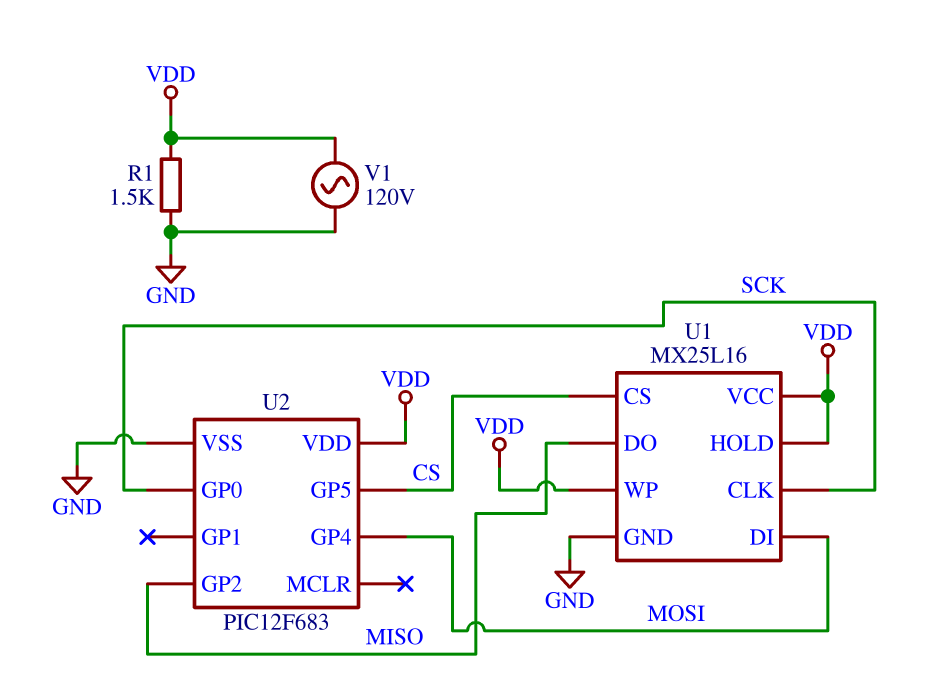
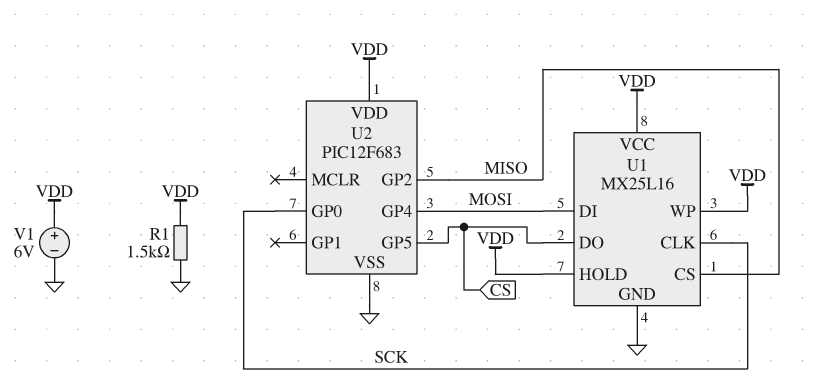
U1 pin CS: CS -> MISO
U1 pin DO: MISO -> CS
V1: AC 120V (GND, VDD) -> 6V (plus VDD, minus GND)

